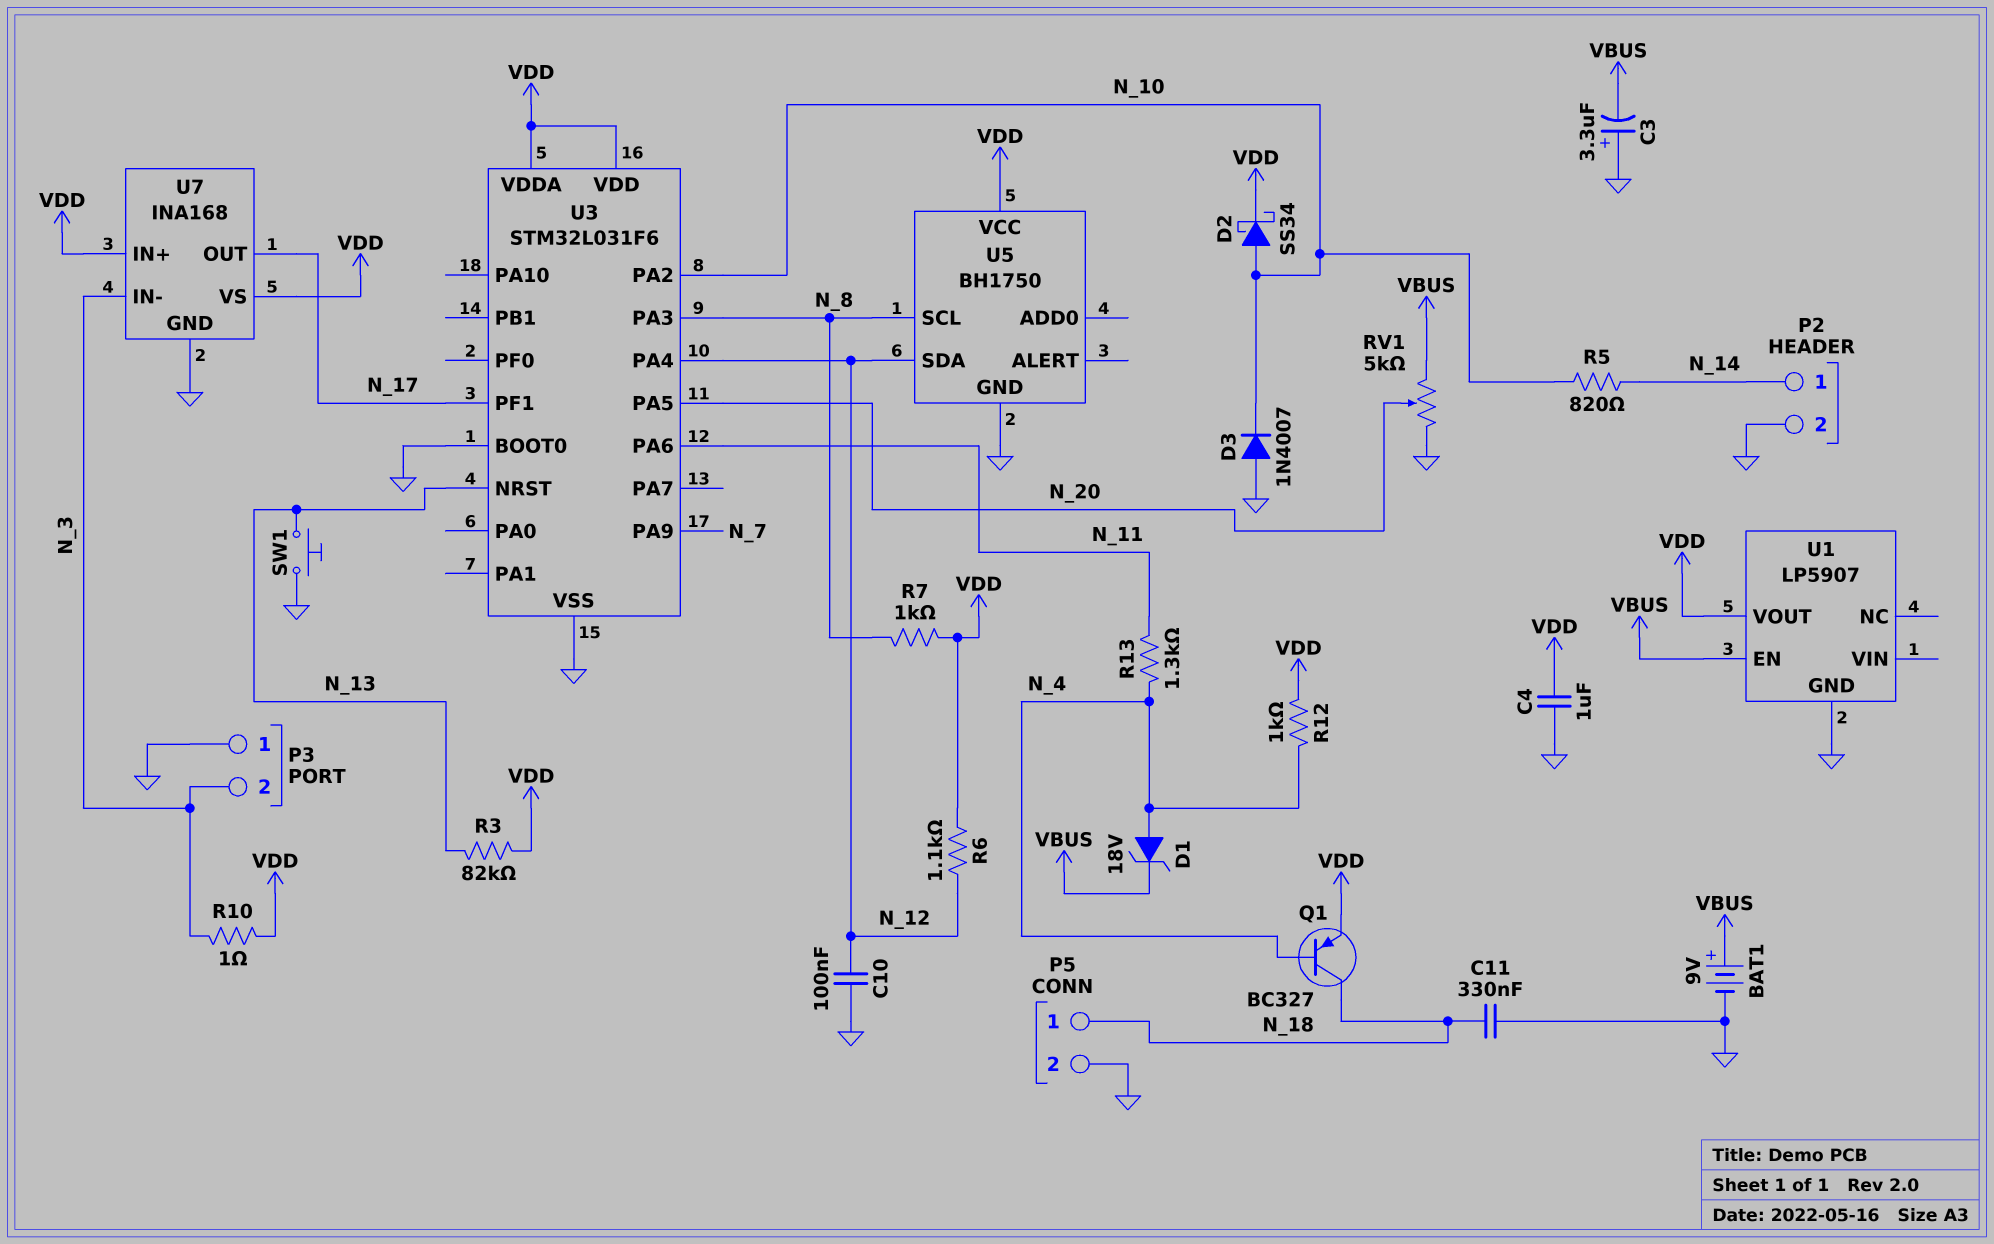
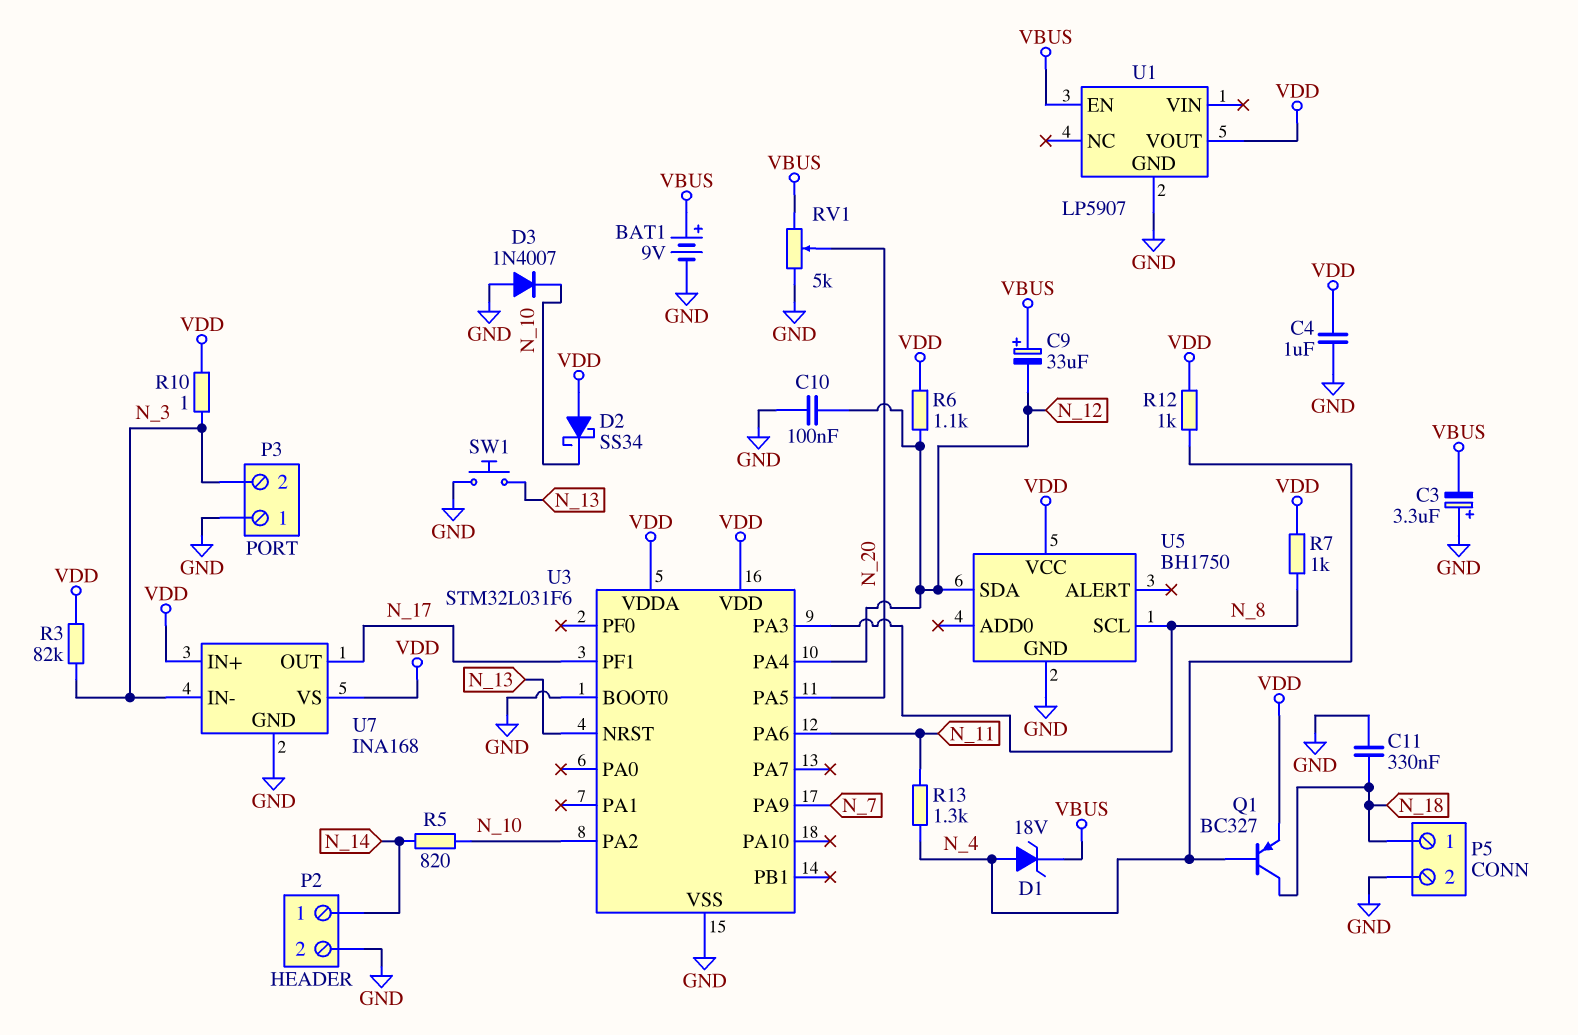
C9: none -> 33uF (plus VBUS, minus N_12)
D2: schottky SS34 (A N_10, K VDD) -> schottky SS34 (A VDD, K N_10)
R3: 82k (N_13, VDD) -> 82k (N_3, VDD)

